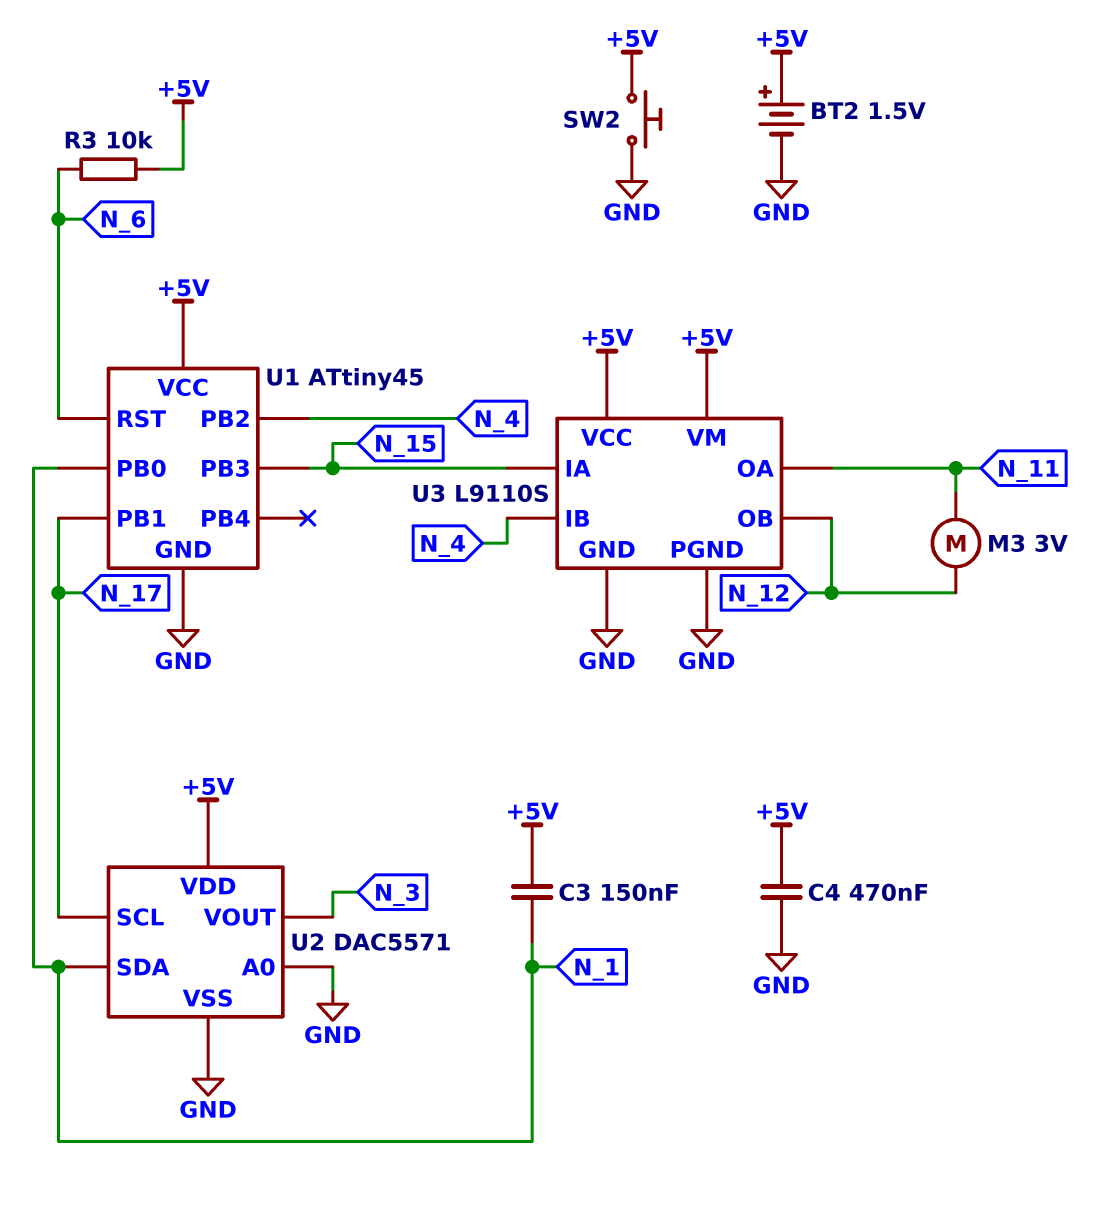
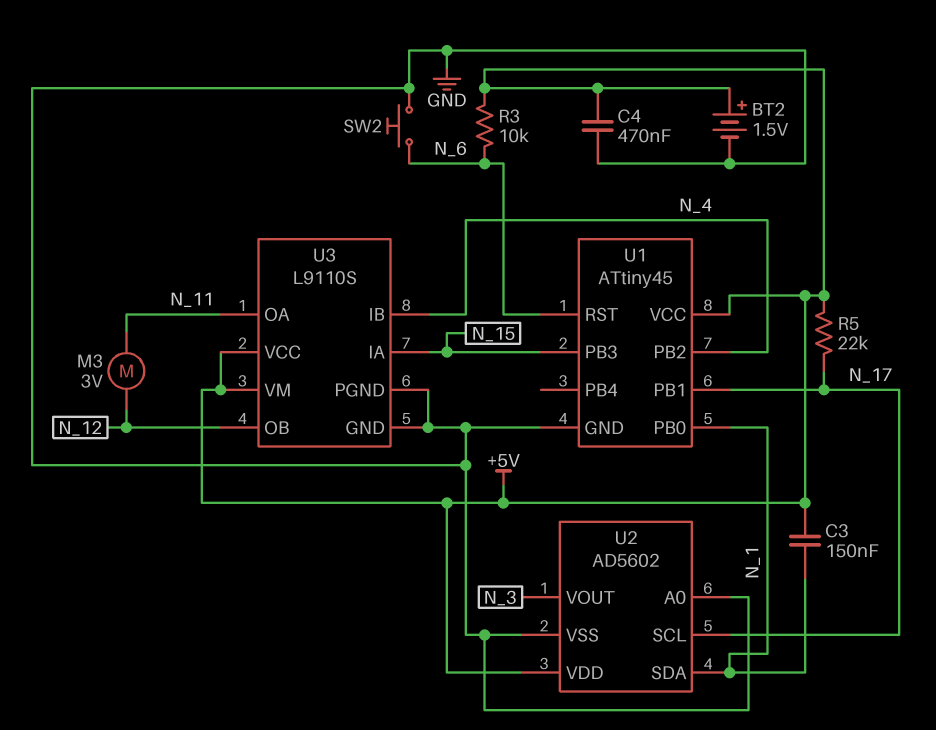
R5: none -> 22k (+5V, N_17)
SW2: button (+5V, GND) -> button (GND, N_6)
U2: DAC5571 -> AD5602

